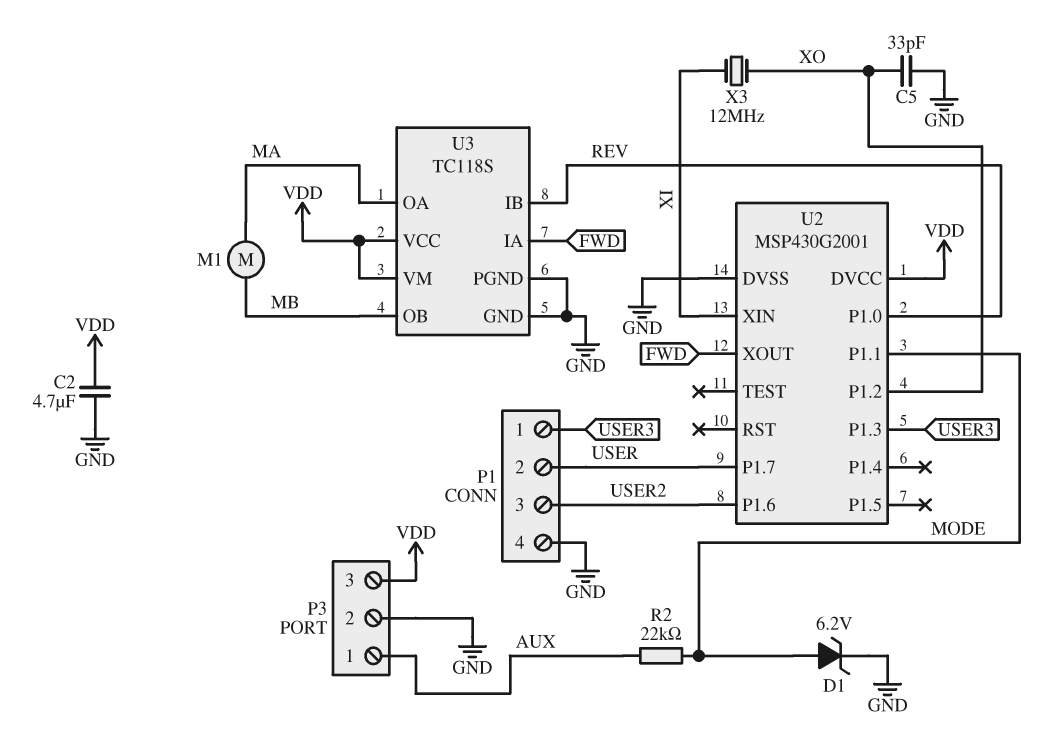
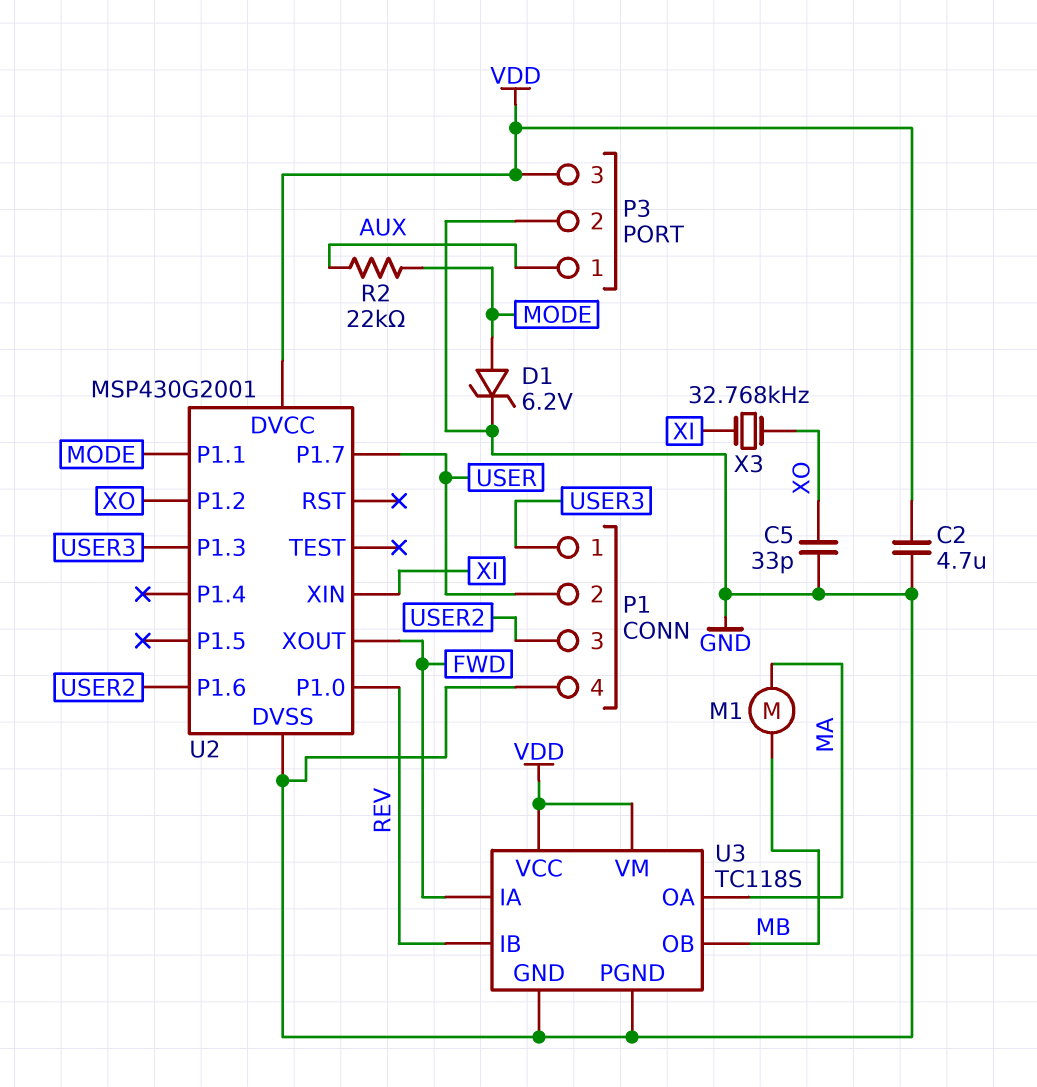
X3: 12MHz (XI, XO) -> 32.768kHz (XI, XO)

